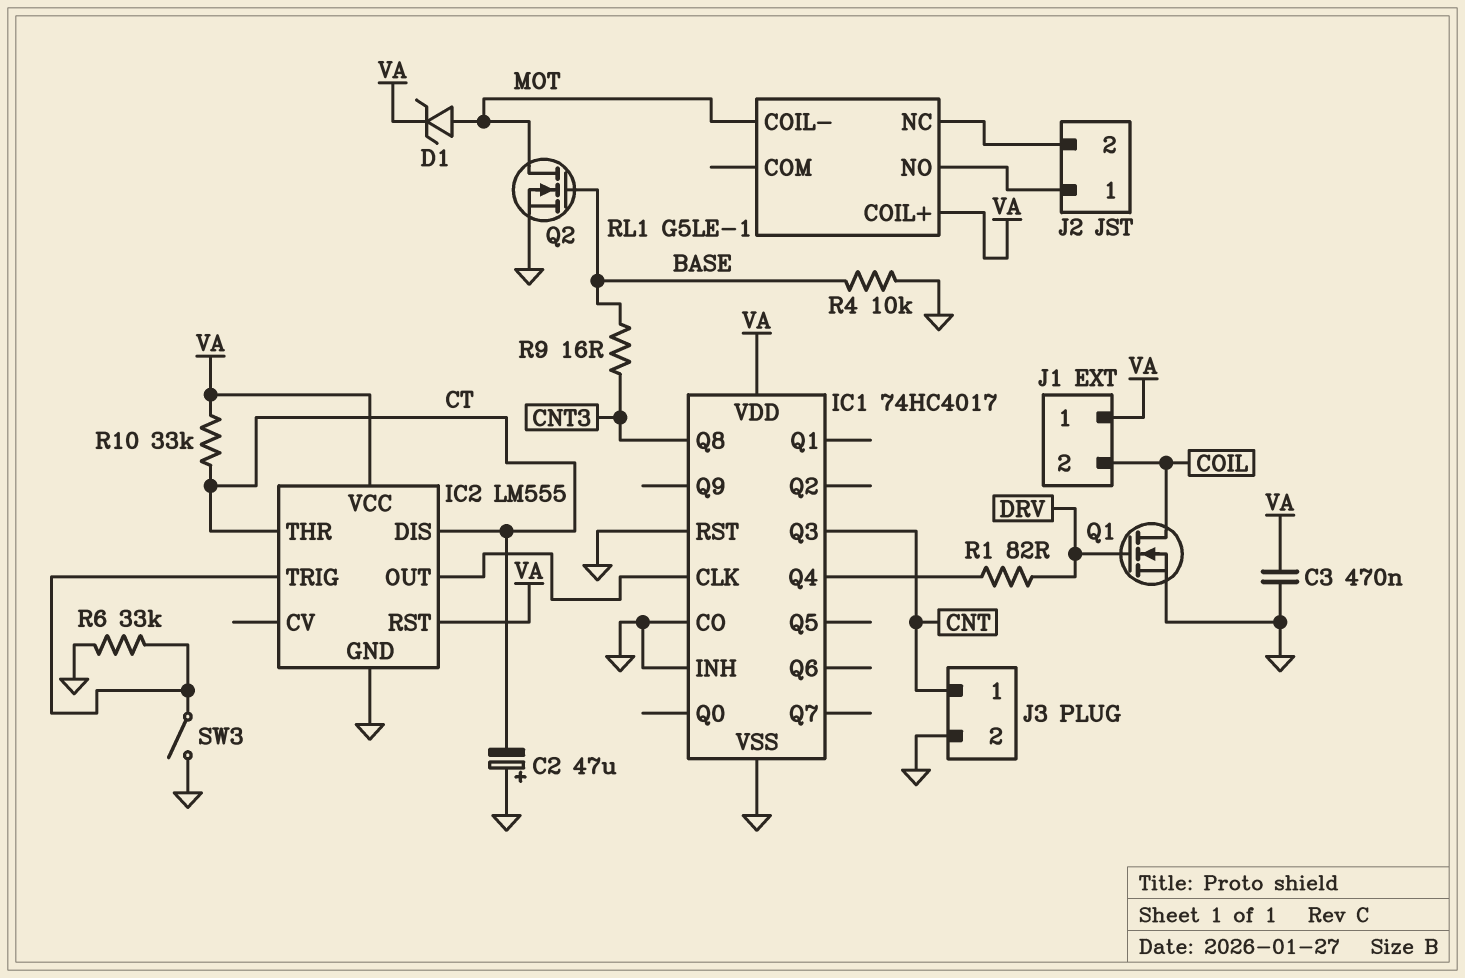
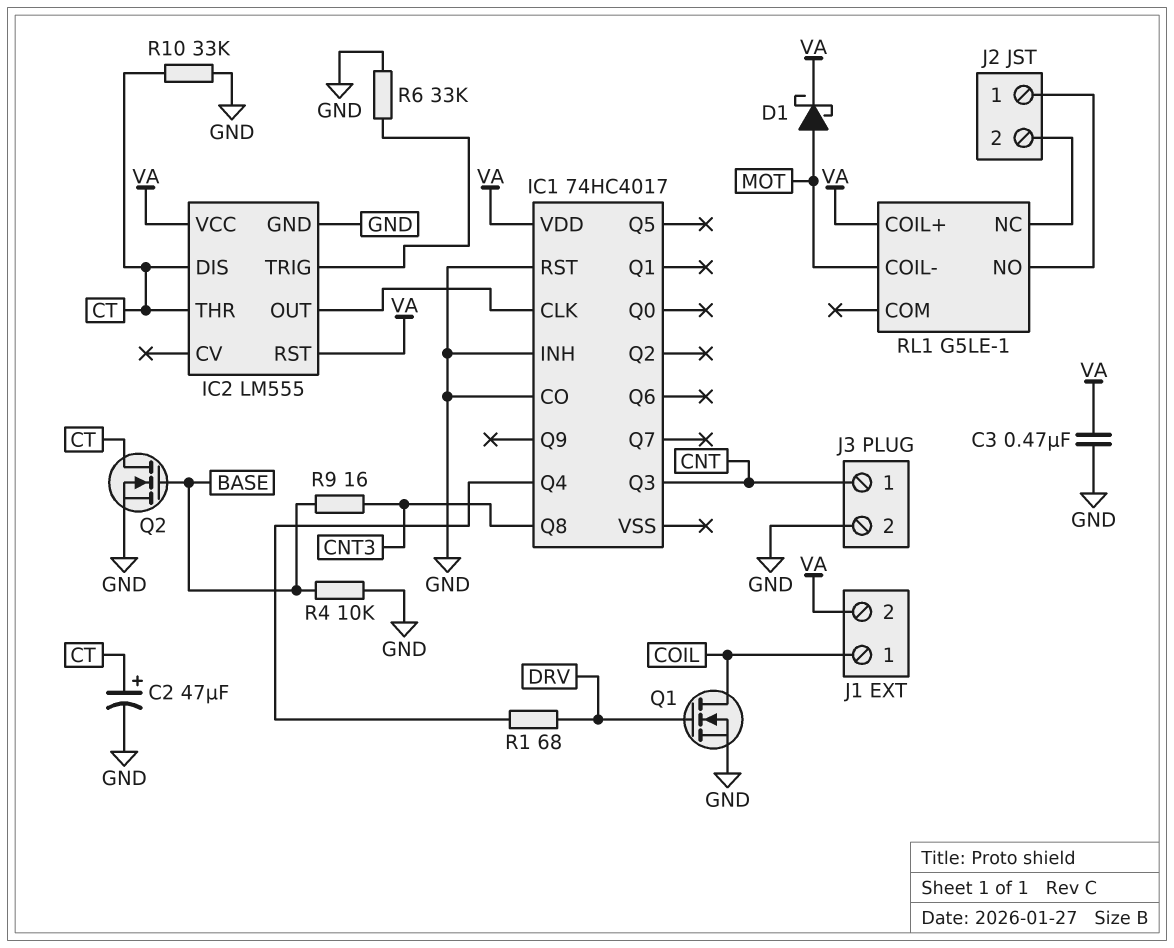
C2: 47uF (plus GND, minus CT) -> 47uF (plus CT, minus GND)
D1: zener (A MOT, K VA) -> schottky (A MOT, K VA)
IC1 pin VSS: GND -> none
J1 pin 1: VA -> COIL
J1 pin 2: COIL -> VA
Q2: NMOS (G BASE, D MOT, S GND) -> NMOS (G BASE, D CT, S GND)
R1: 82 (DRV, IC1/Q4) -> 68 (DRV, IC1/Q4)
R10: 33k (CT, VA) -> 33k (CT, GND)
SW3: switch (GND, IC2/TRIG) -> none

